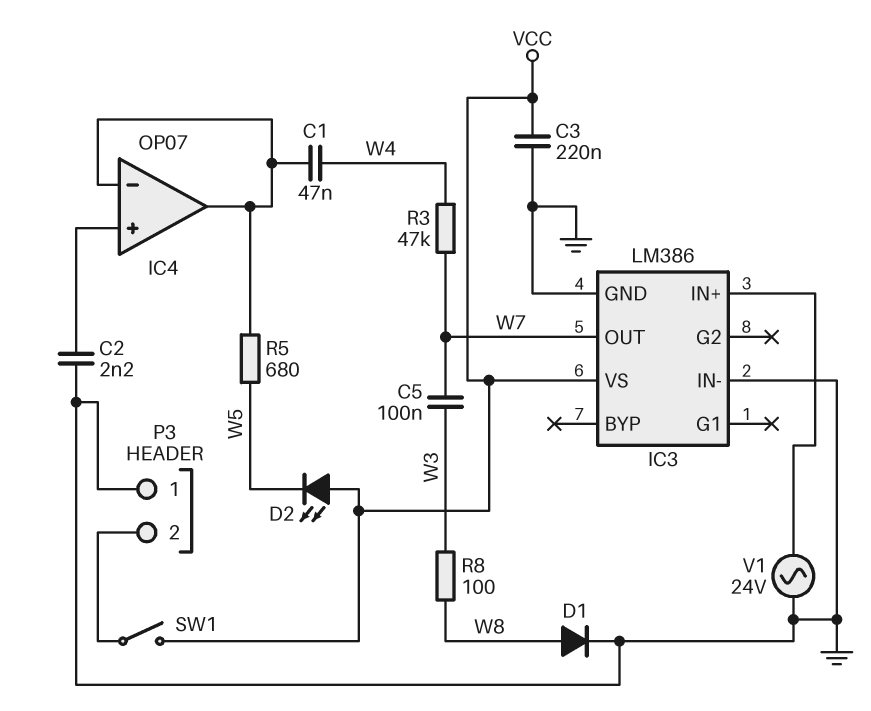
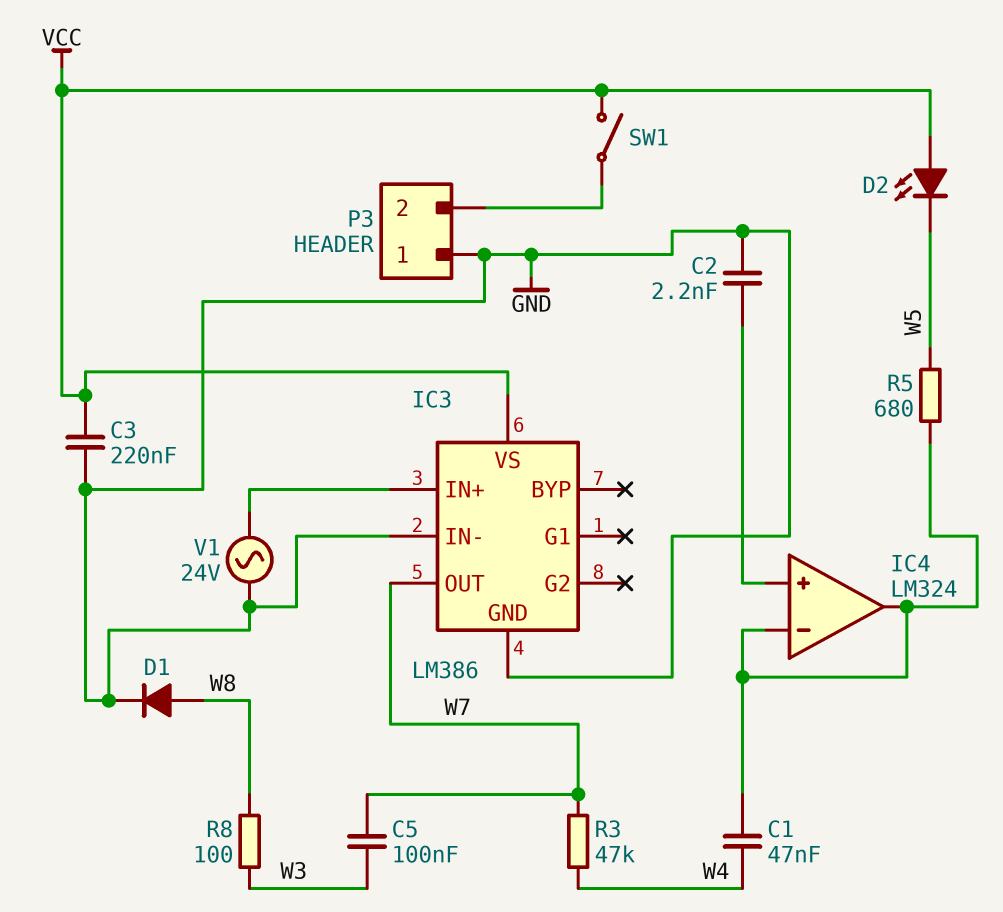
IC4: OP07 -> LM324

